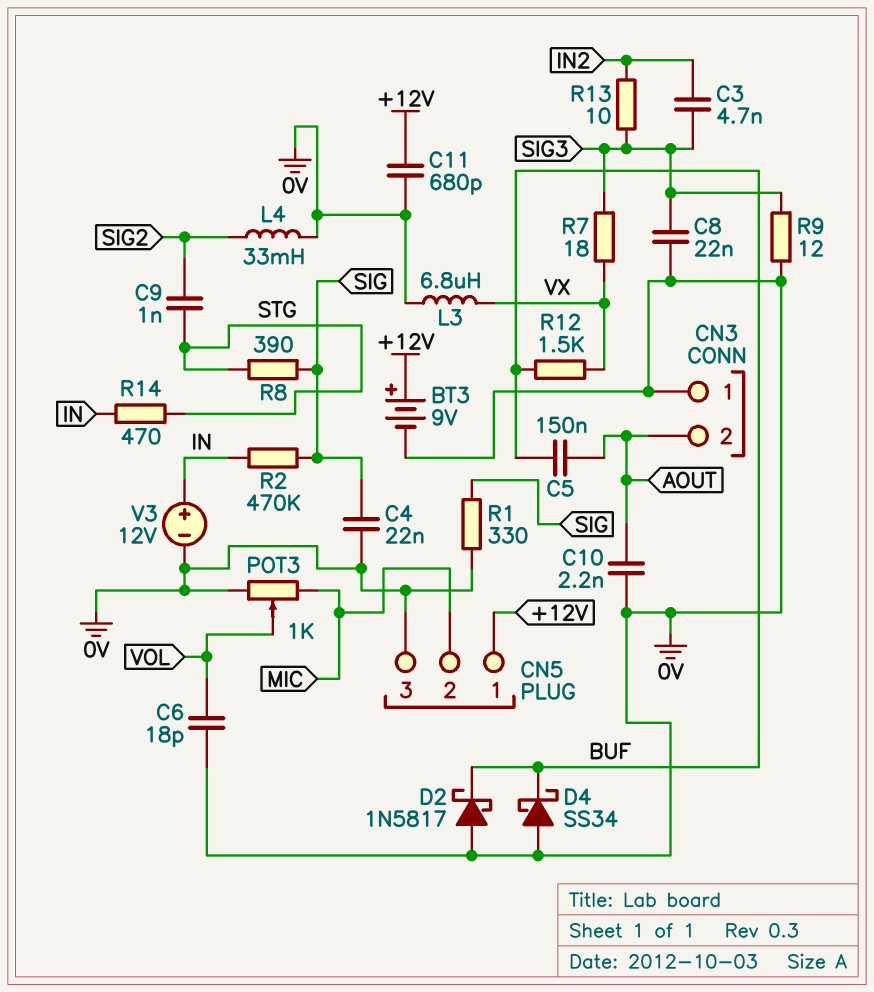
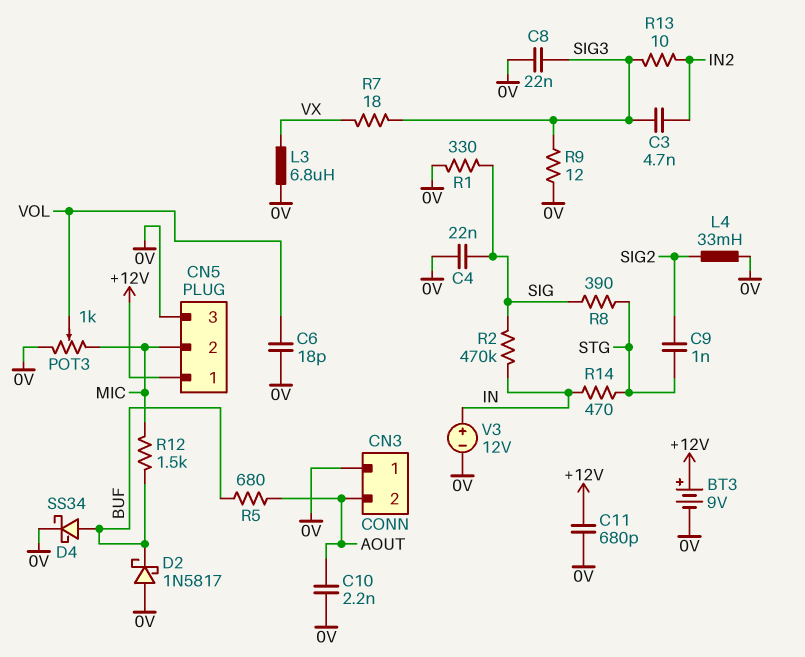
C5: 150nF (AOUT, BUF) -> none
D4: schottky SS34 (A 0V, K BUF) -> schottky SS34 (A BUF, K 0V)
R5: none -> 680 (AOUT, BUF)
R12: 1.5k (BUF, VX) -> 1.5k (BUF, MIC)

